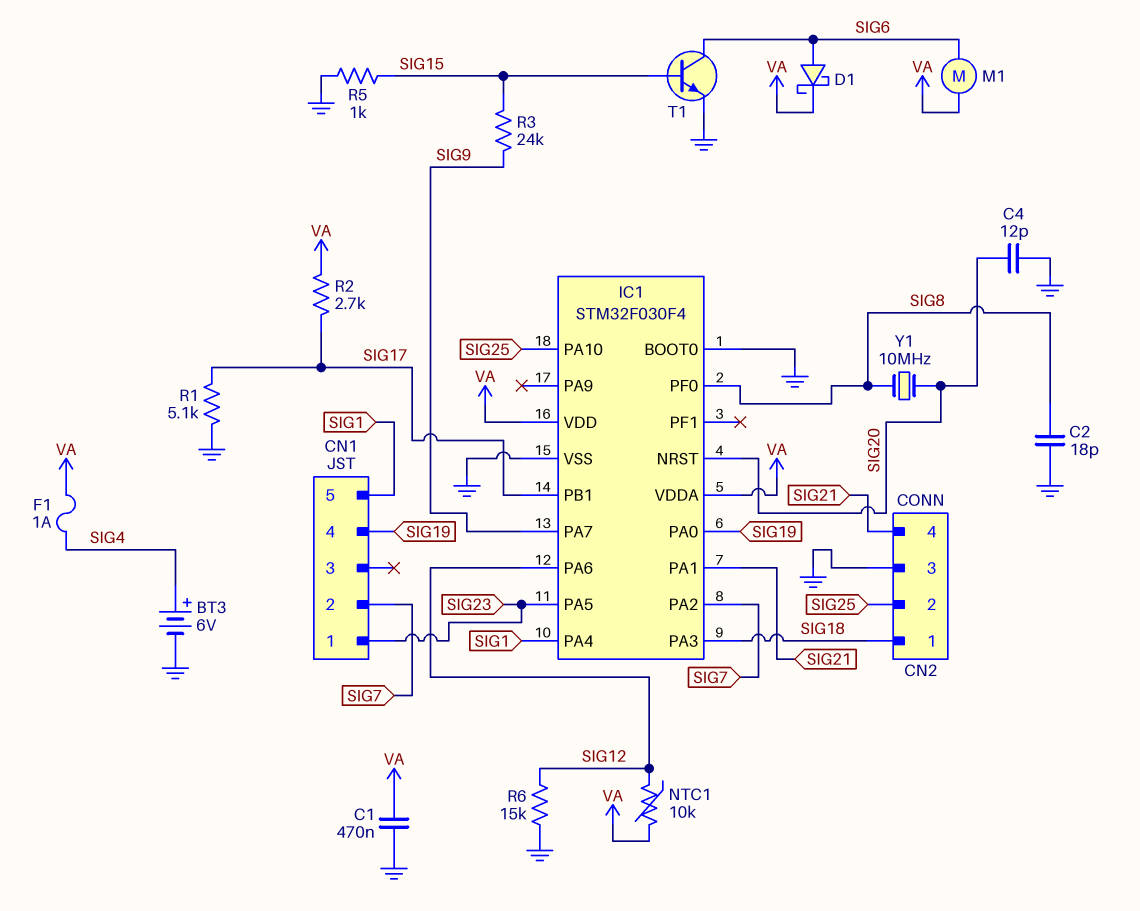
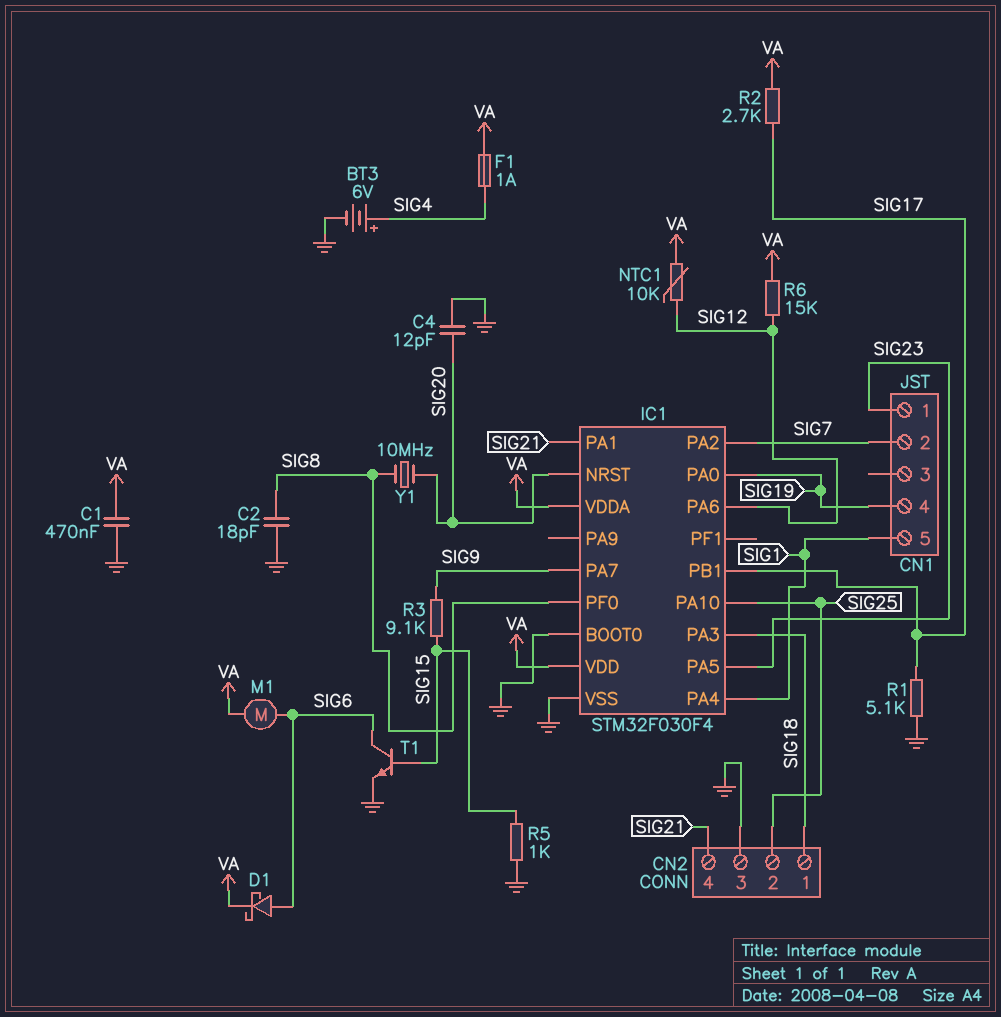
R3: 24k (SIG9, SIG15) -> 9.1k (SIG9, SIG15)
R6: 15k (GND, SIG12) -> 15k (SIG12, VA)

